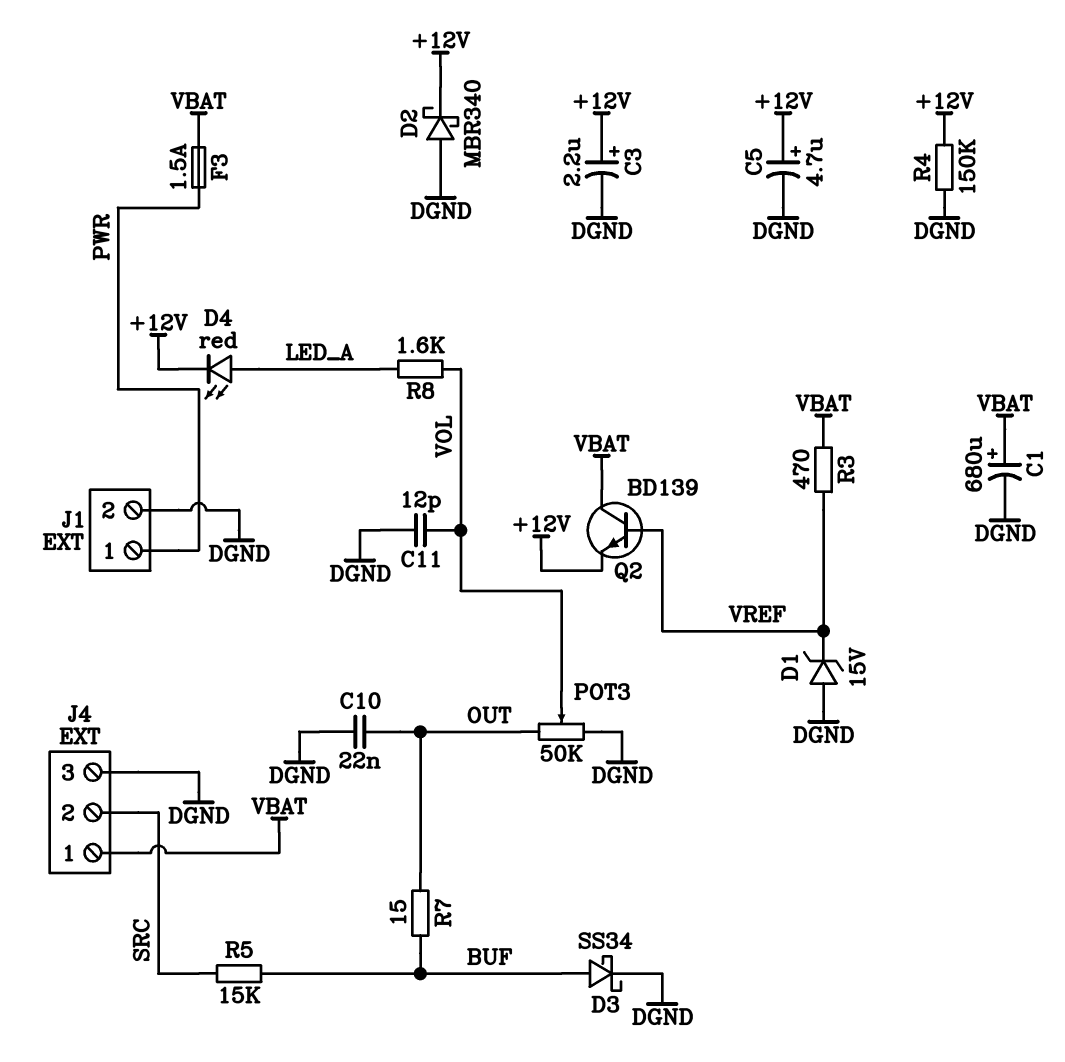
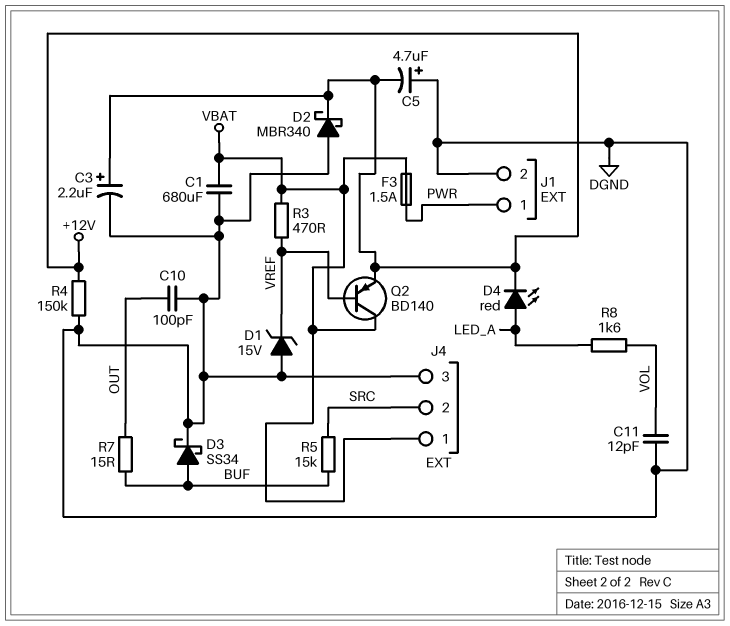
C1: 680uF (plus VBAT, minus DGND) -> 680uF (DGND, VBAT)
C5: 4.7uF (plus +12V, minus DGND) -> 4.7uF (plus DGND, minus +12V)
C10: 22nF (DGND, OUT) -> 100pF (DGND, OUT)
POT3: 50k (DGND, OUT, wiper VOL) -> none
Q2: NPN BD139 (B VREF, C VBAT, E +12V) -> PNP BD140 (B VREF, C VBAT, E +12V)

